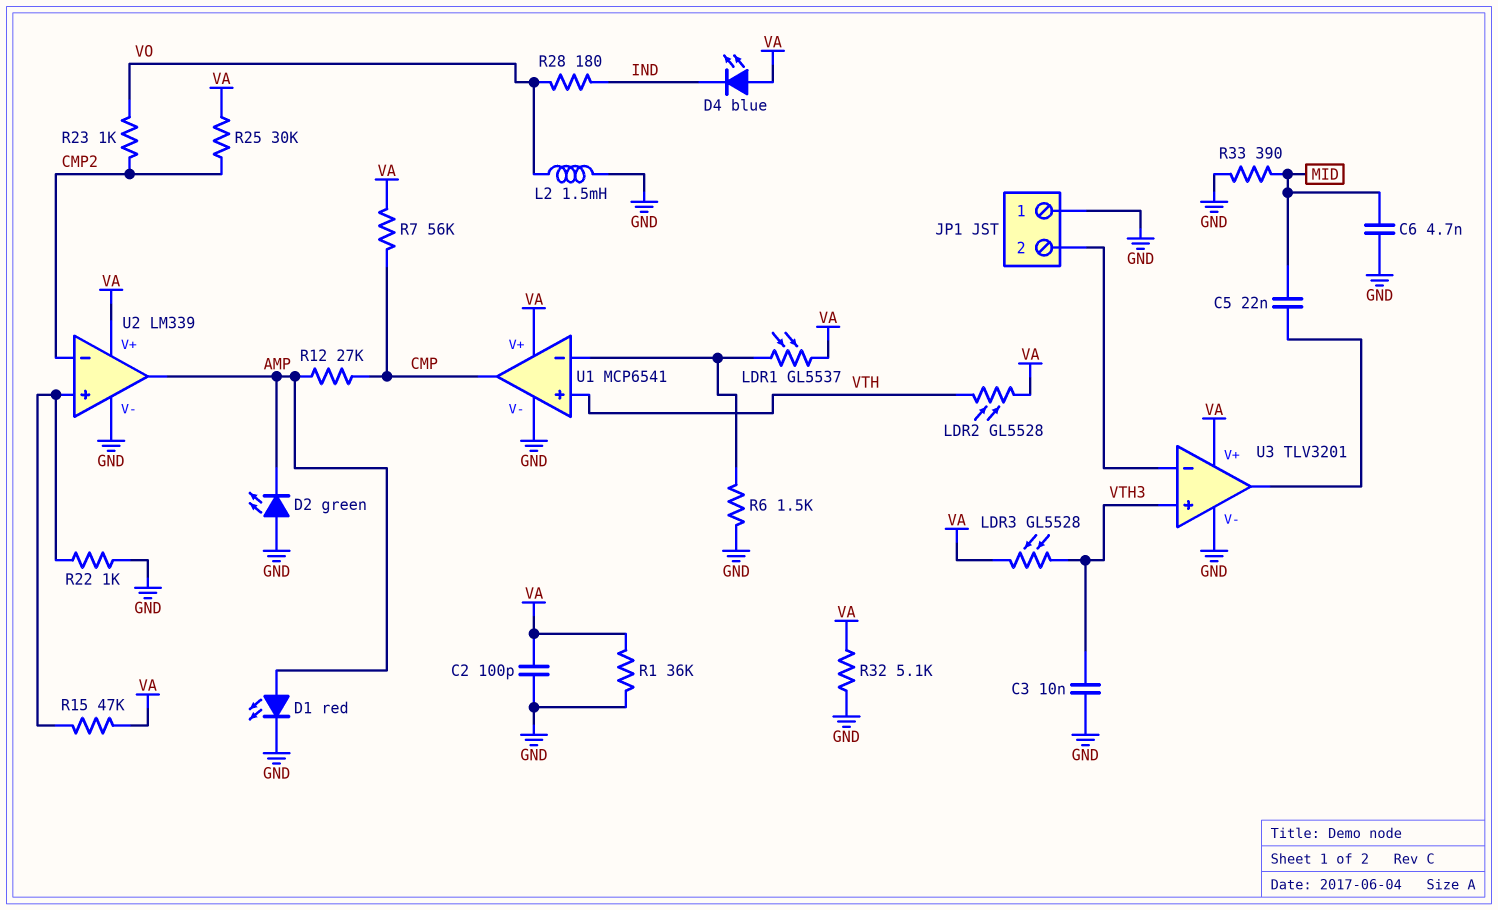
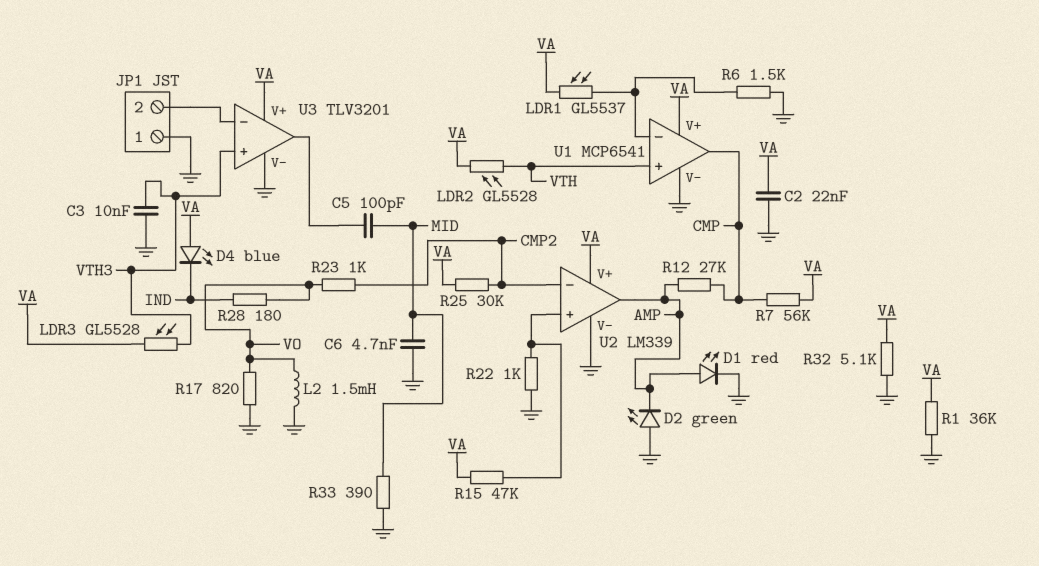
C2: 100pF (GND, VA) -> 22nF (GND, VA)
C5: 22nF (MID, U3/out) -> 100pF (MID, U3/out)
R17: none -> 820 (GND, VO)

